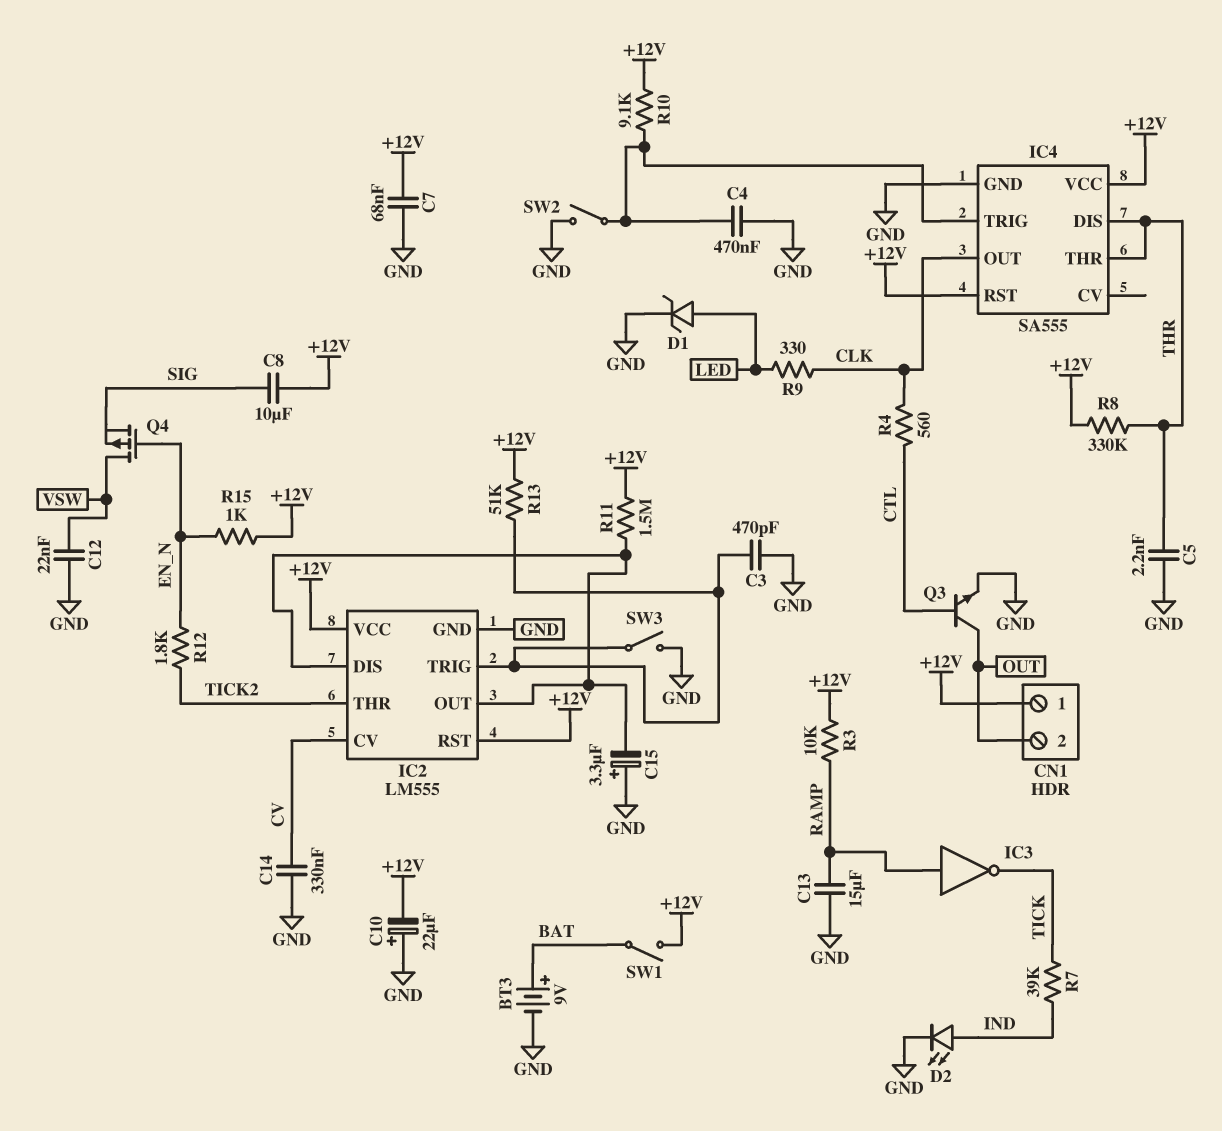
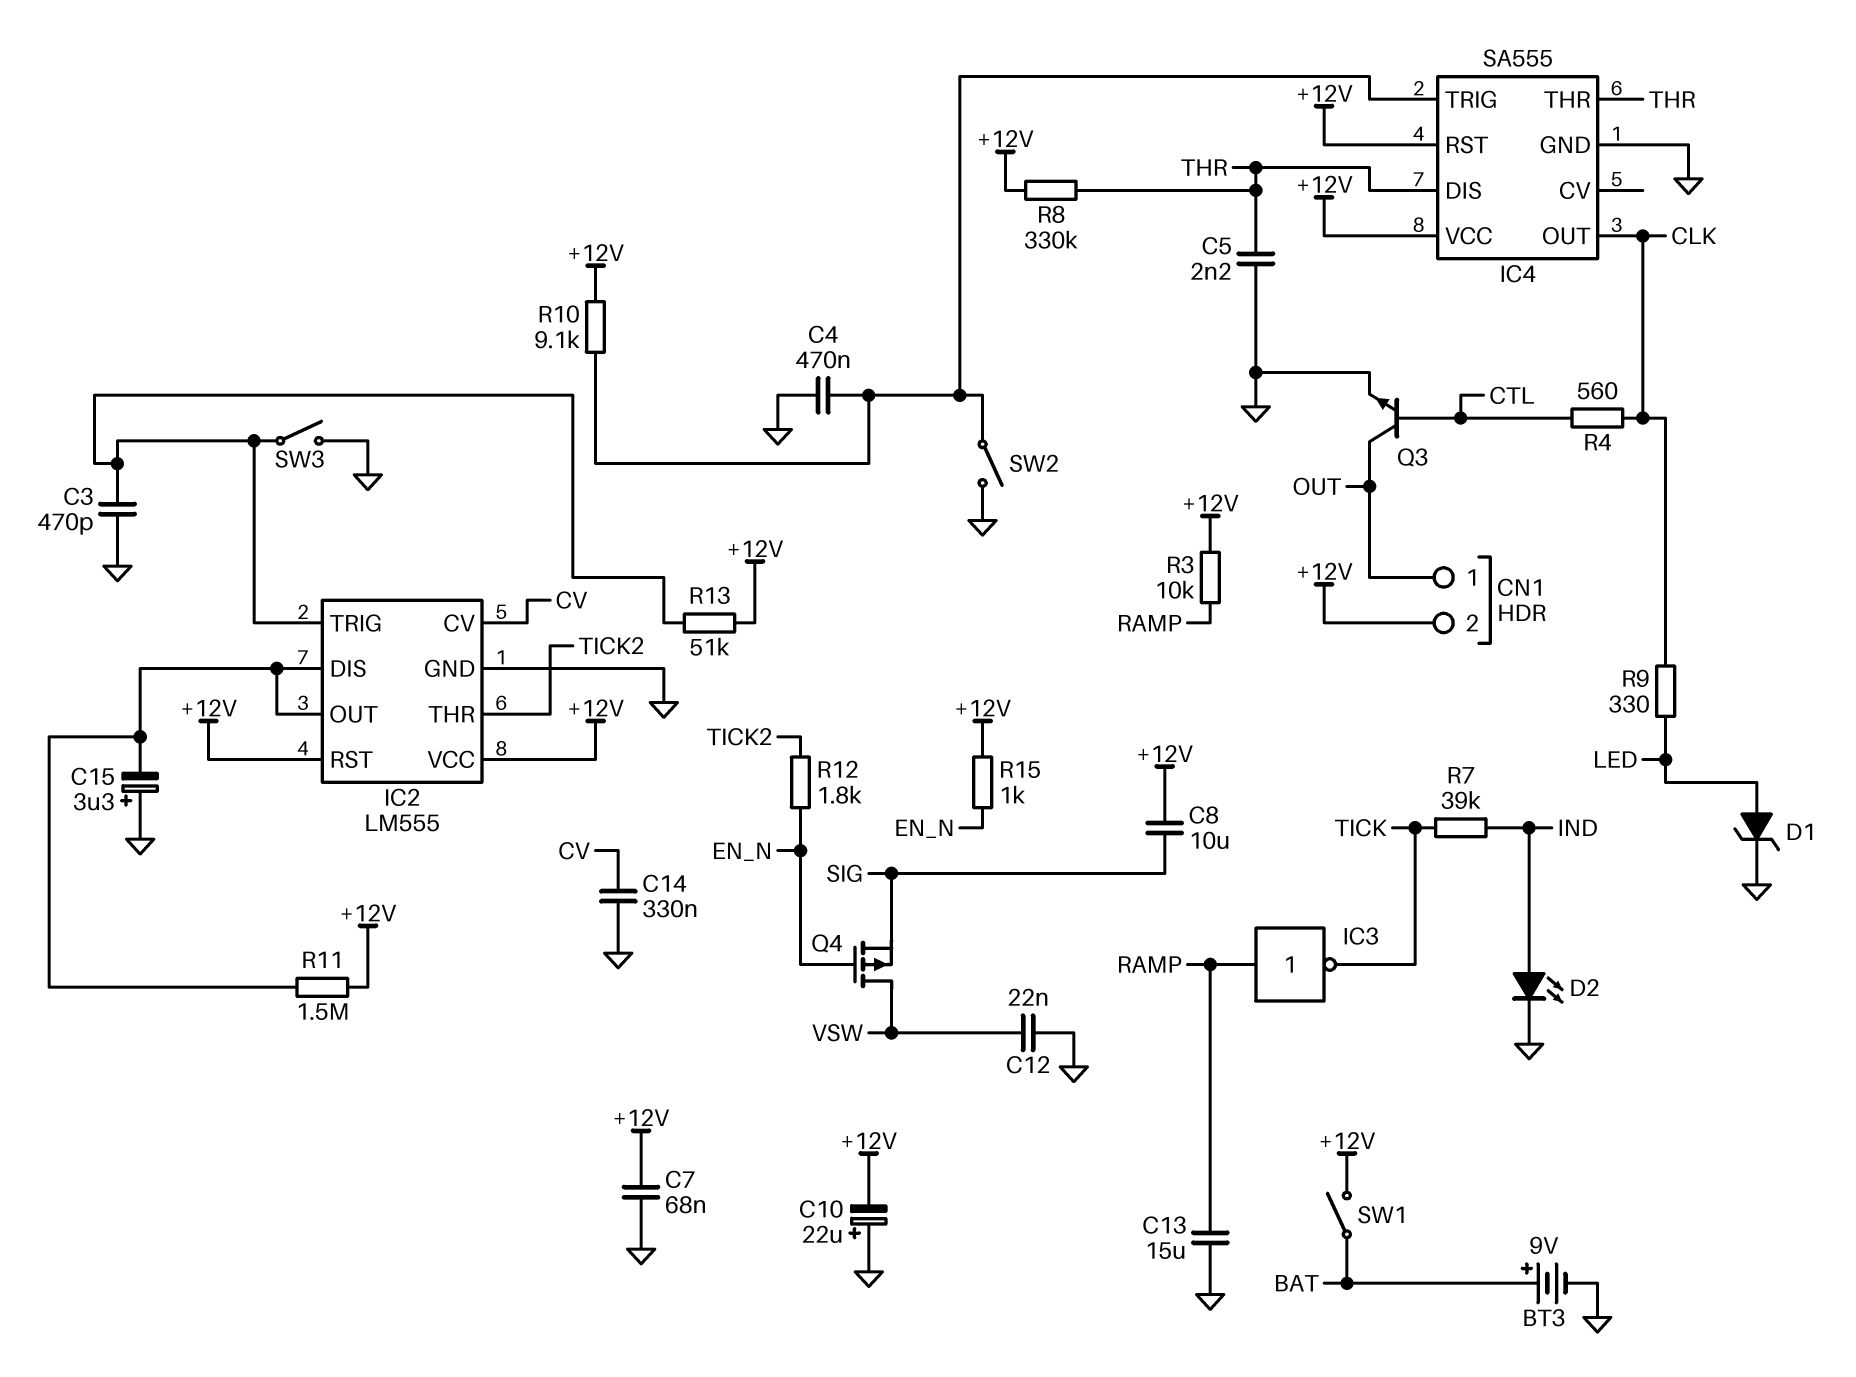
CN1 pin 1: +12V -> OUT
CN1 pin 2: OUT -> +12V

